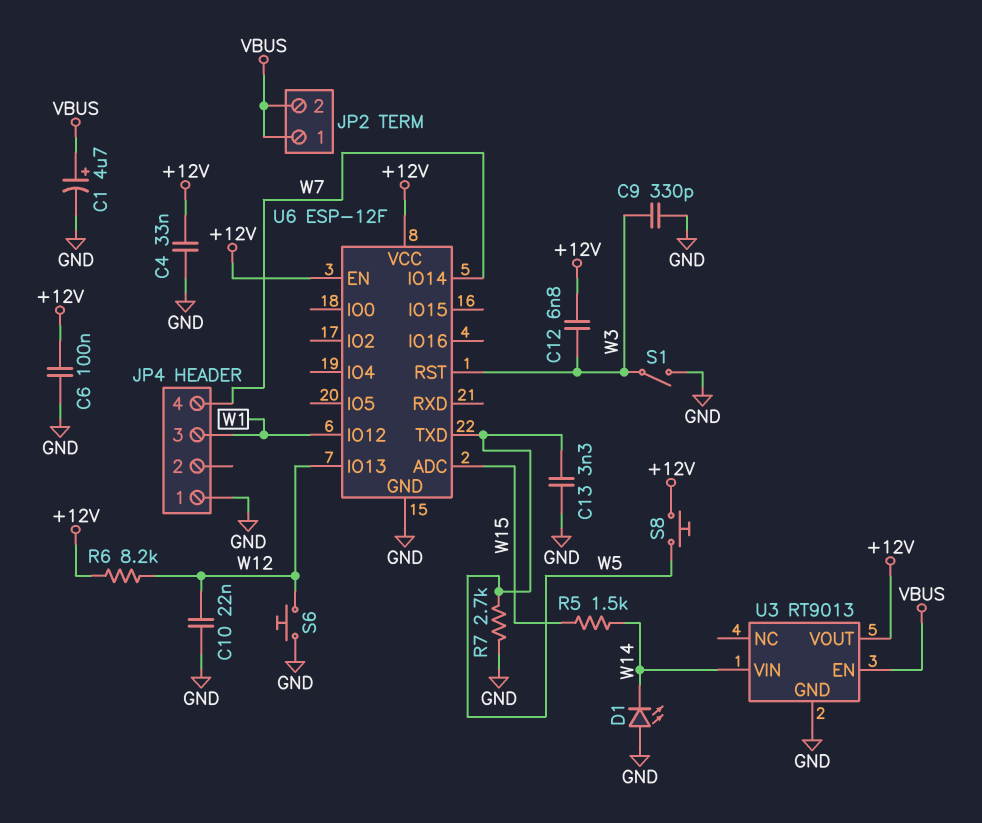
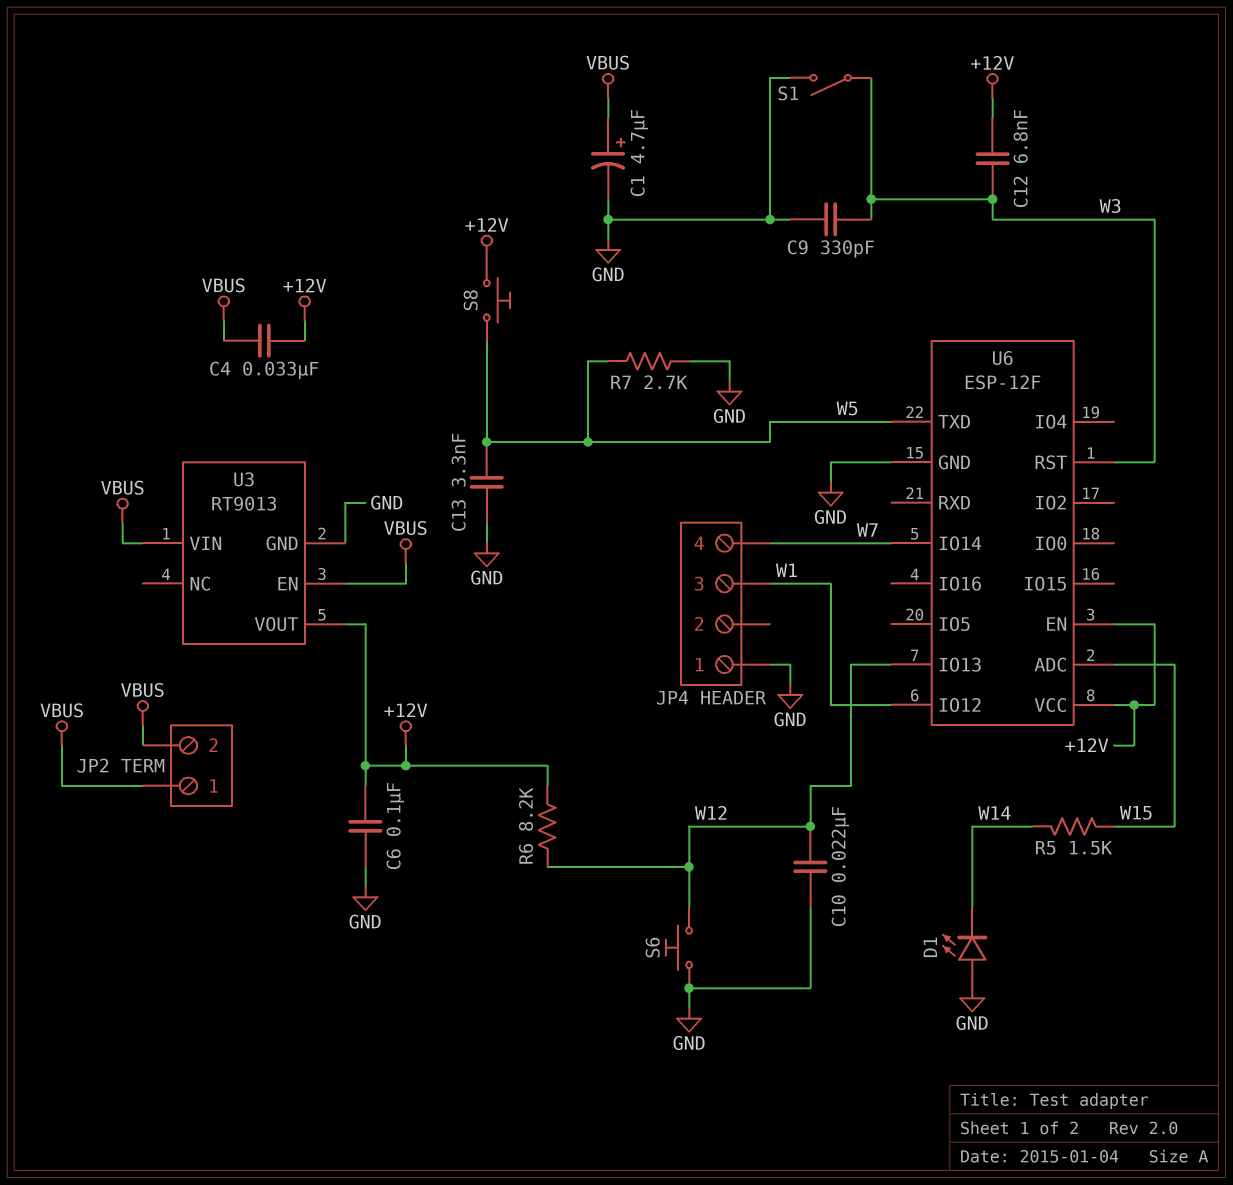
C4: 33nF (+12V, GND) -> 33nF (+12V, VBUS)
U3 pin VIN: W14 -> VBUS

